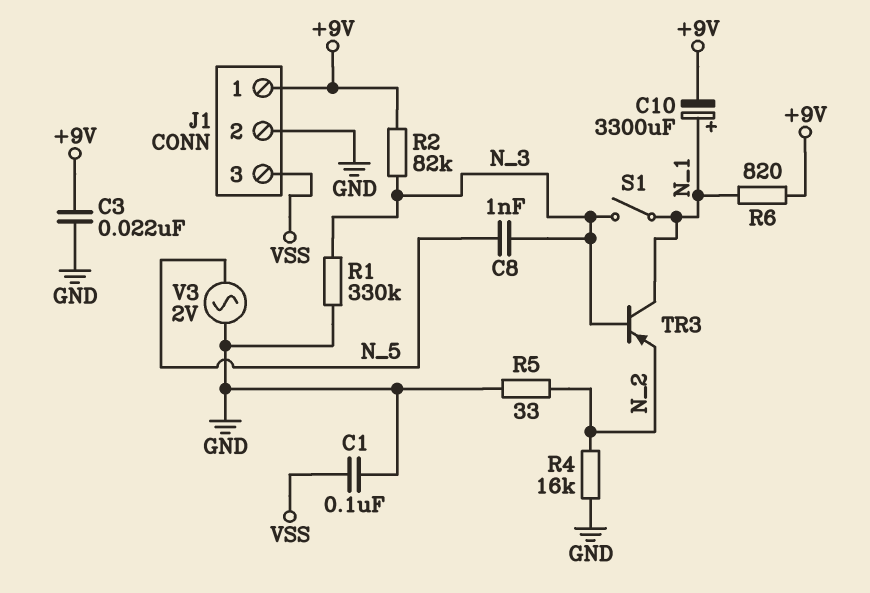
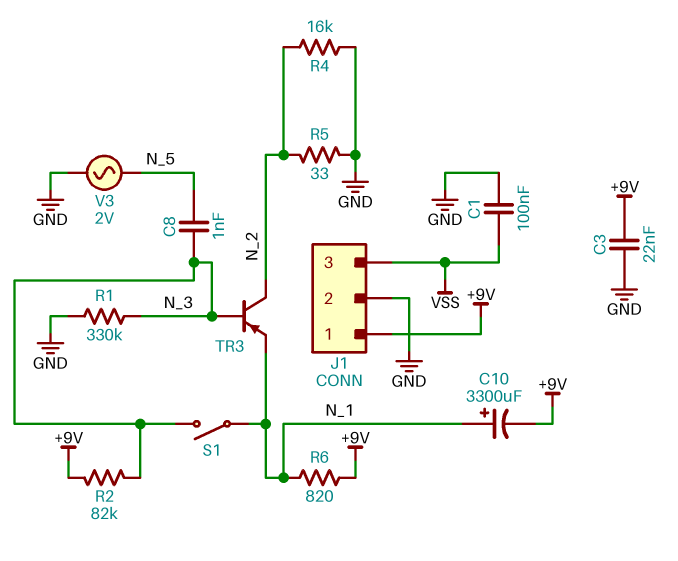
TR3: PNP (B N_3, C N_1, E N_2) -> PNP (B N_3, C N_2, E N_1)

